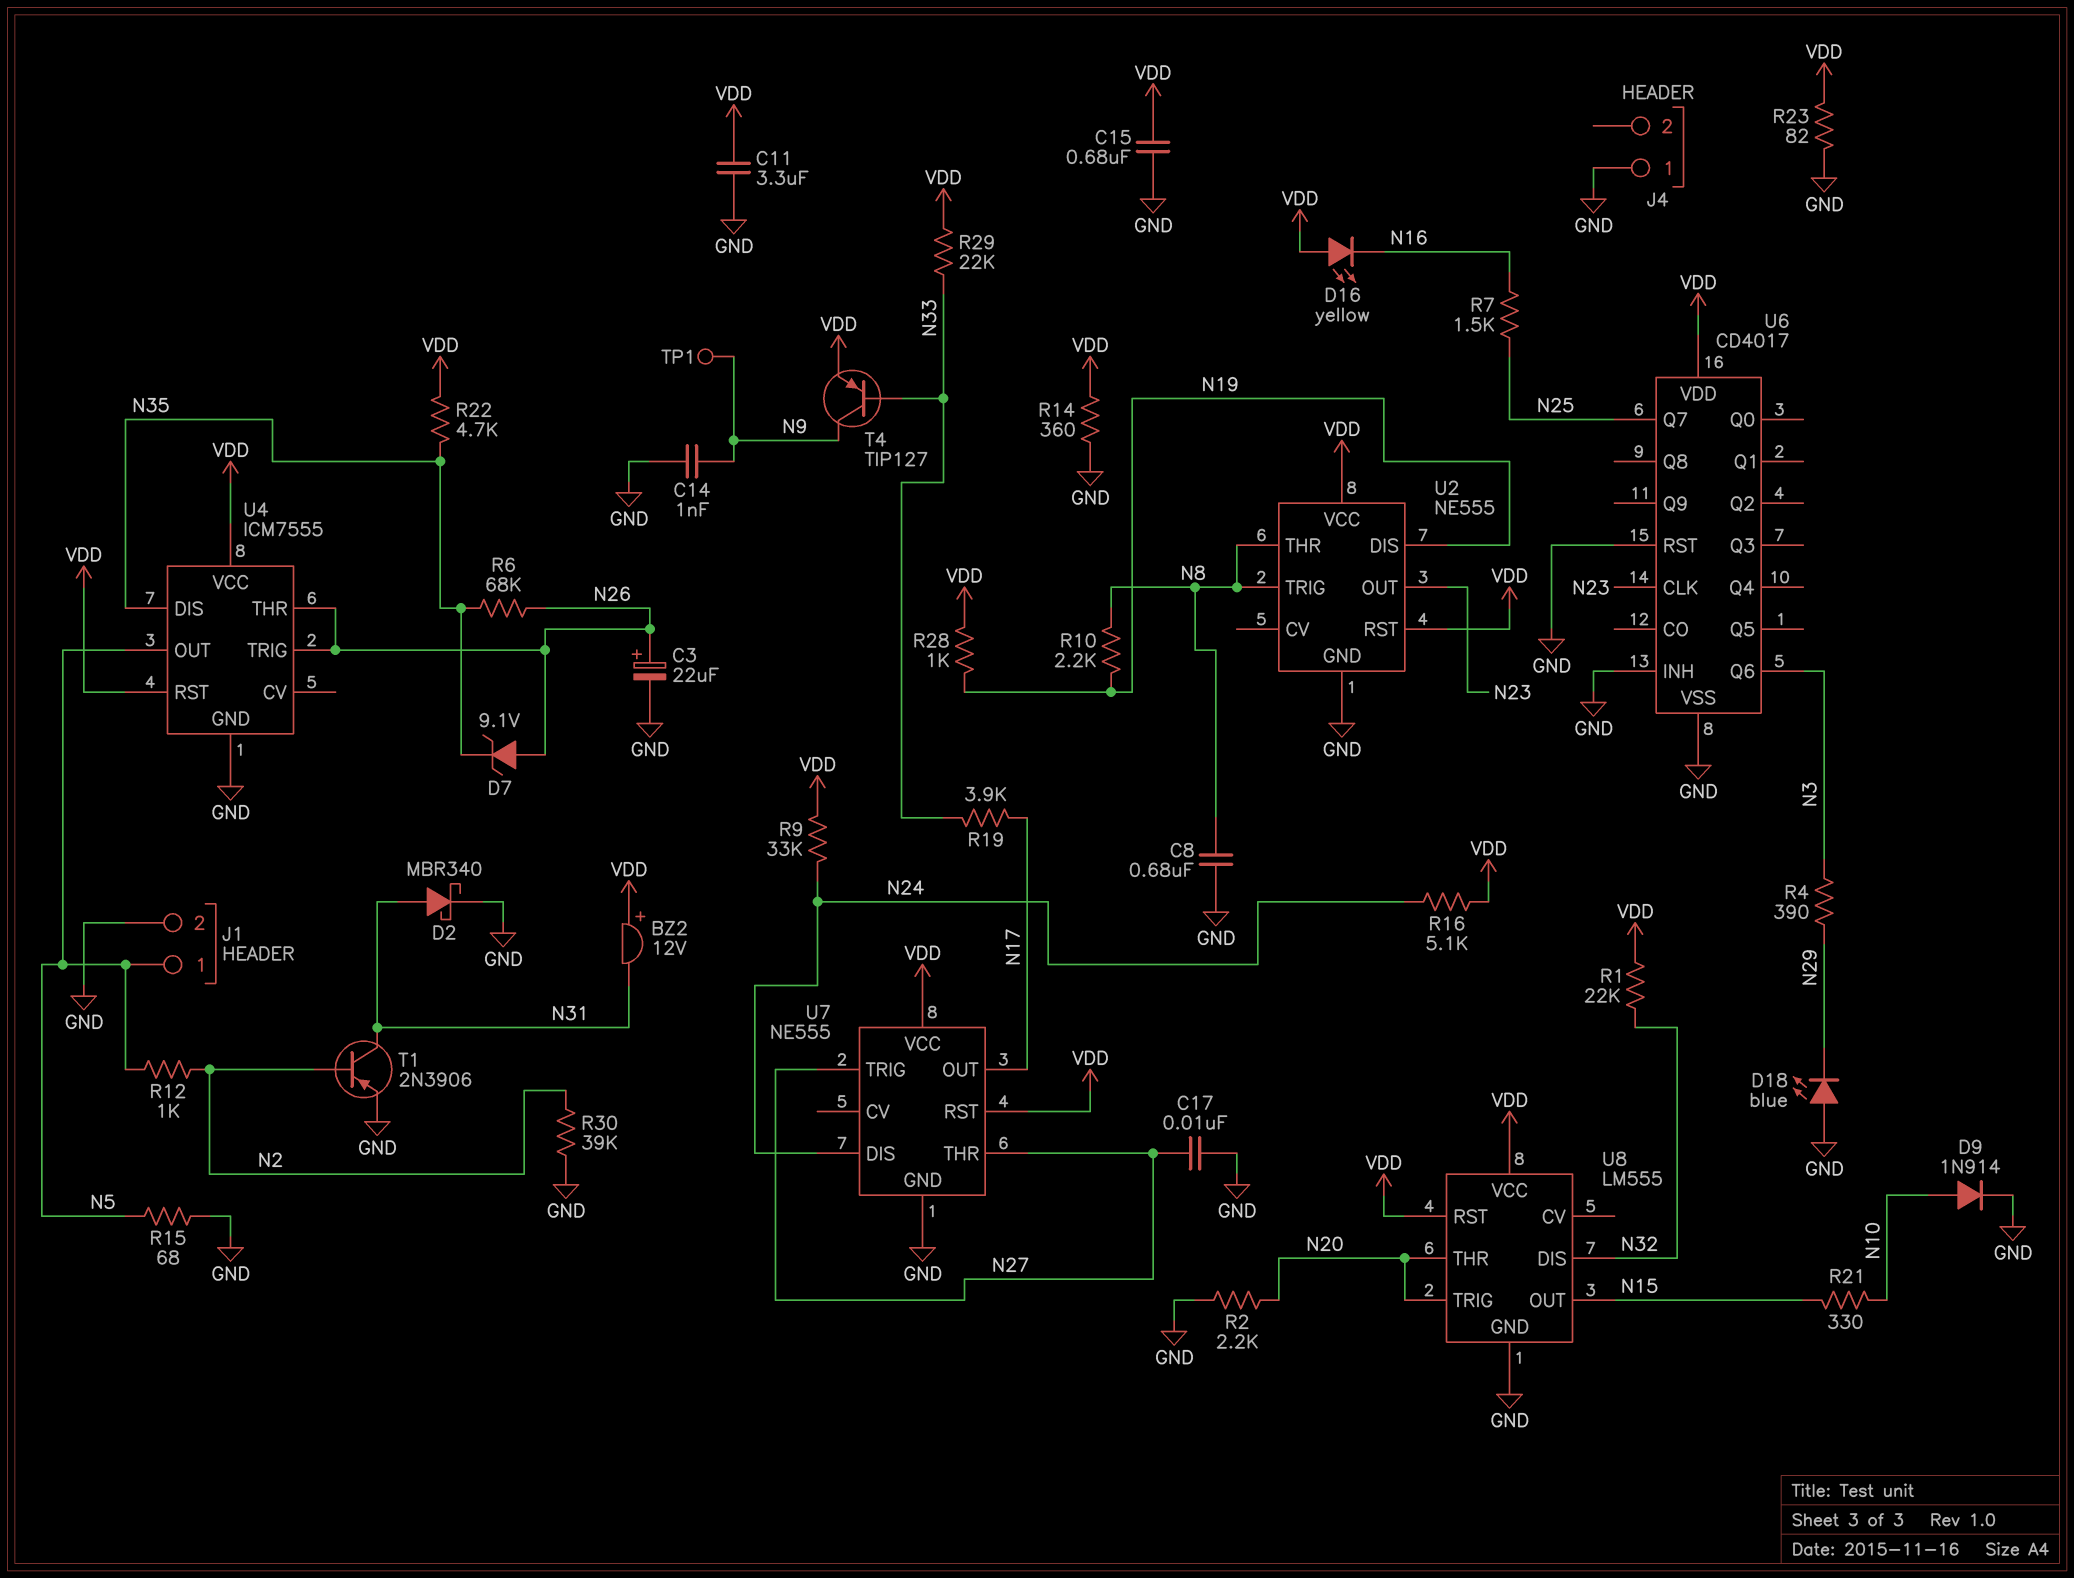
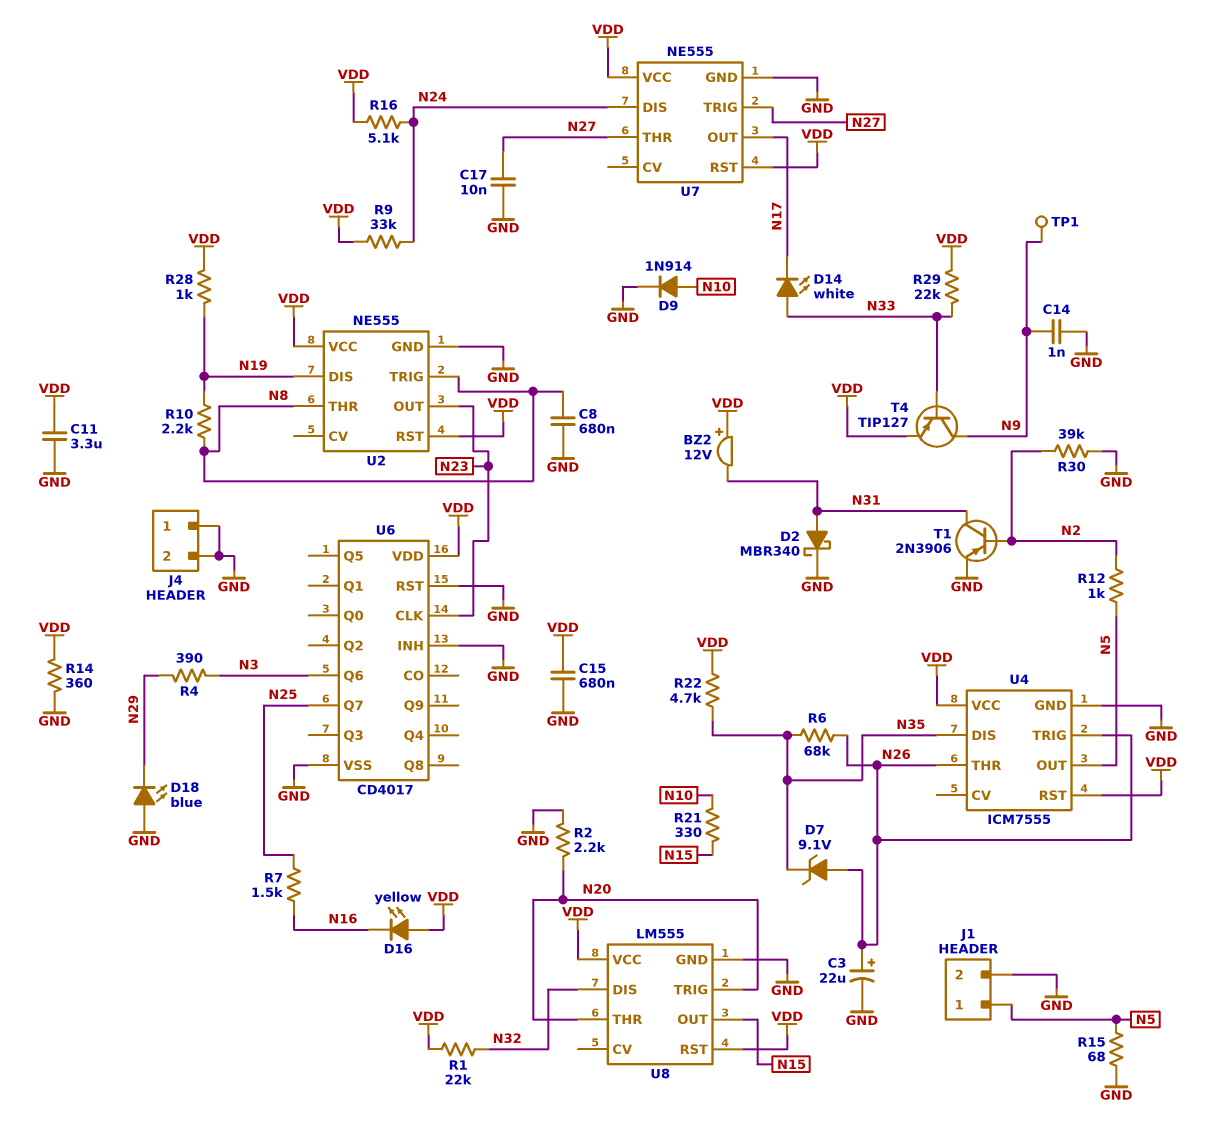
D14: none -> LED white (A N33, K N17)
J4 pin 2: none -> GND
R19: 3.9k (N17, N33) -> none
R23: 82 (GND, VDD) -> none

